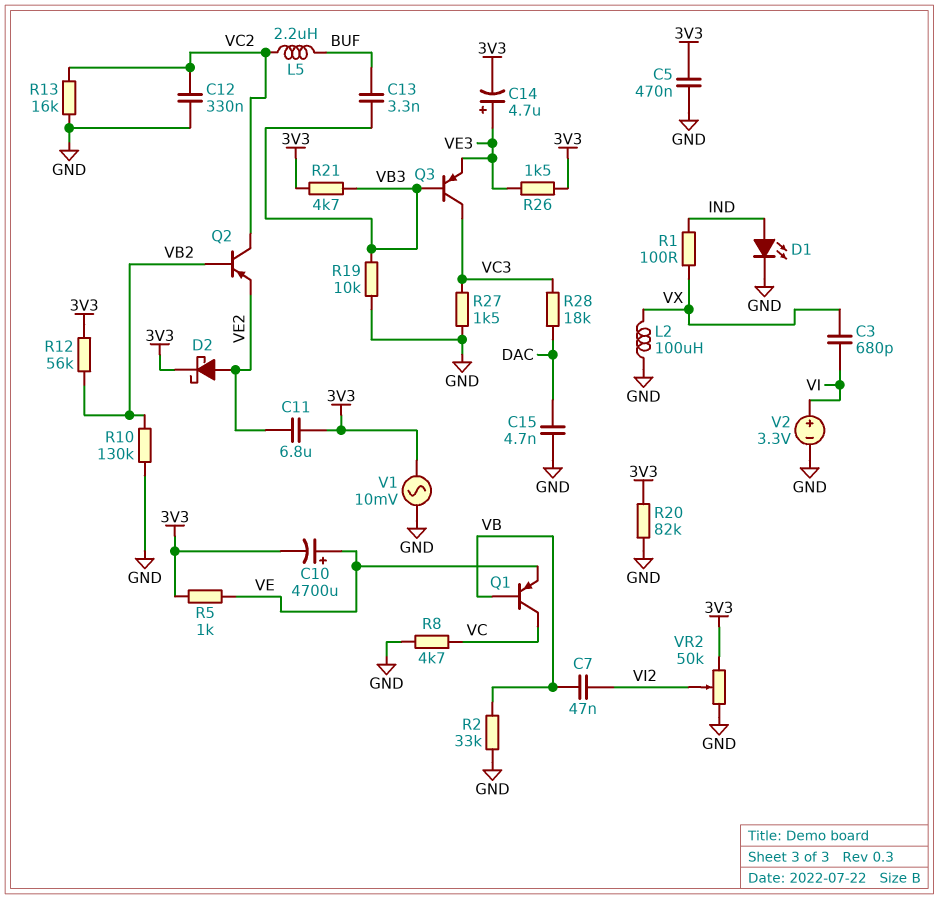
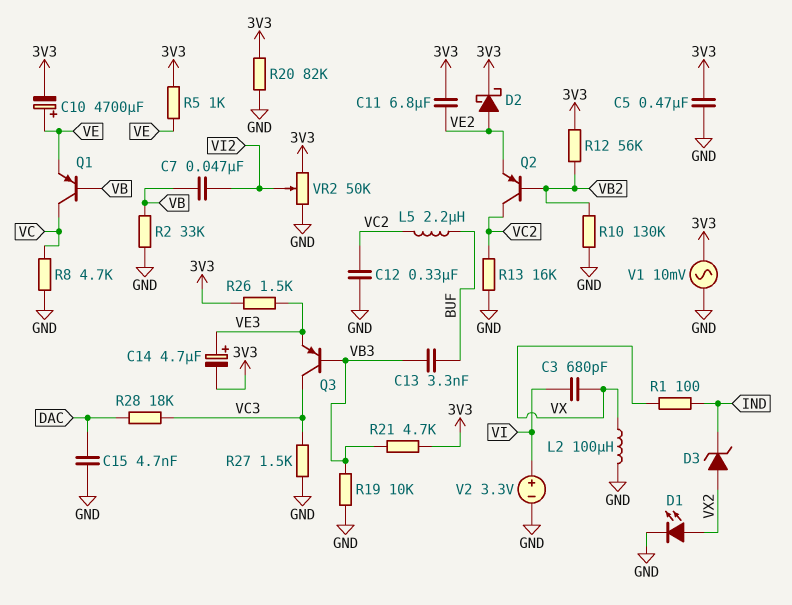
D1: LED (A IND, K GND) -> LED (A VX2, K GND)
D3: none -> zener (A VX2, K IND)

